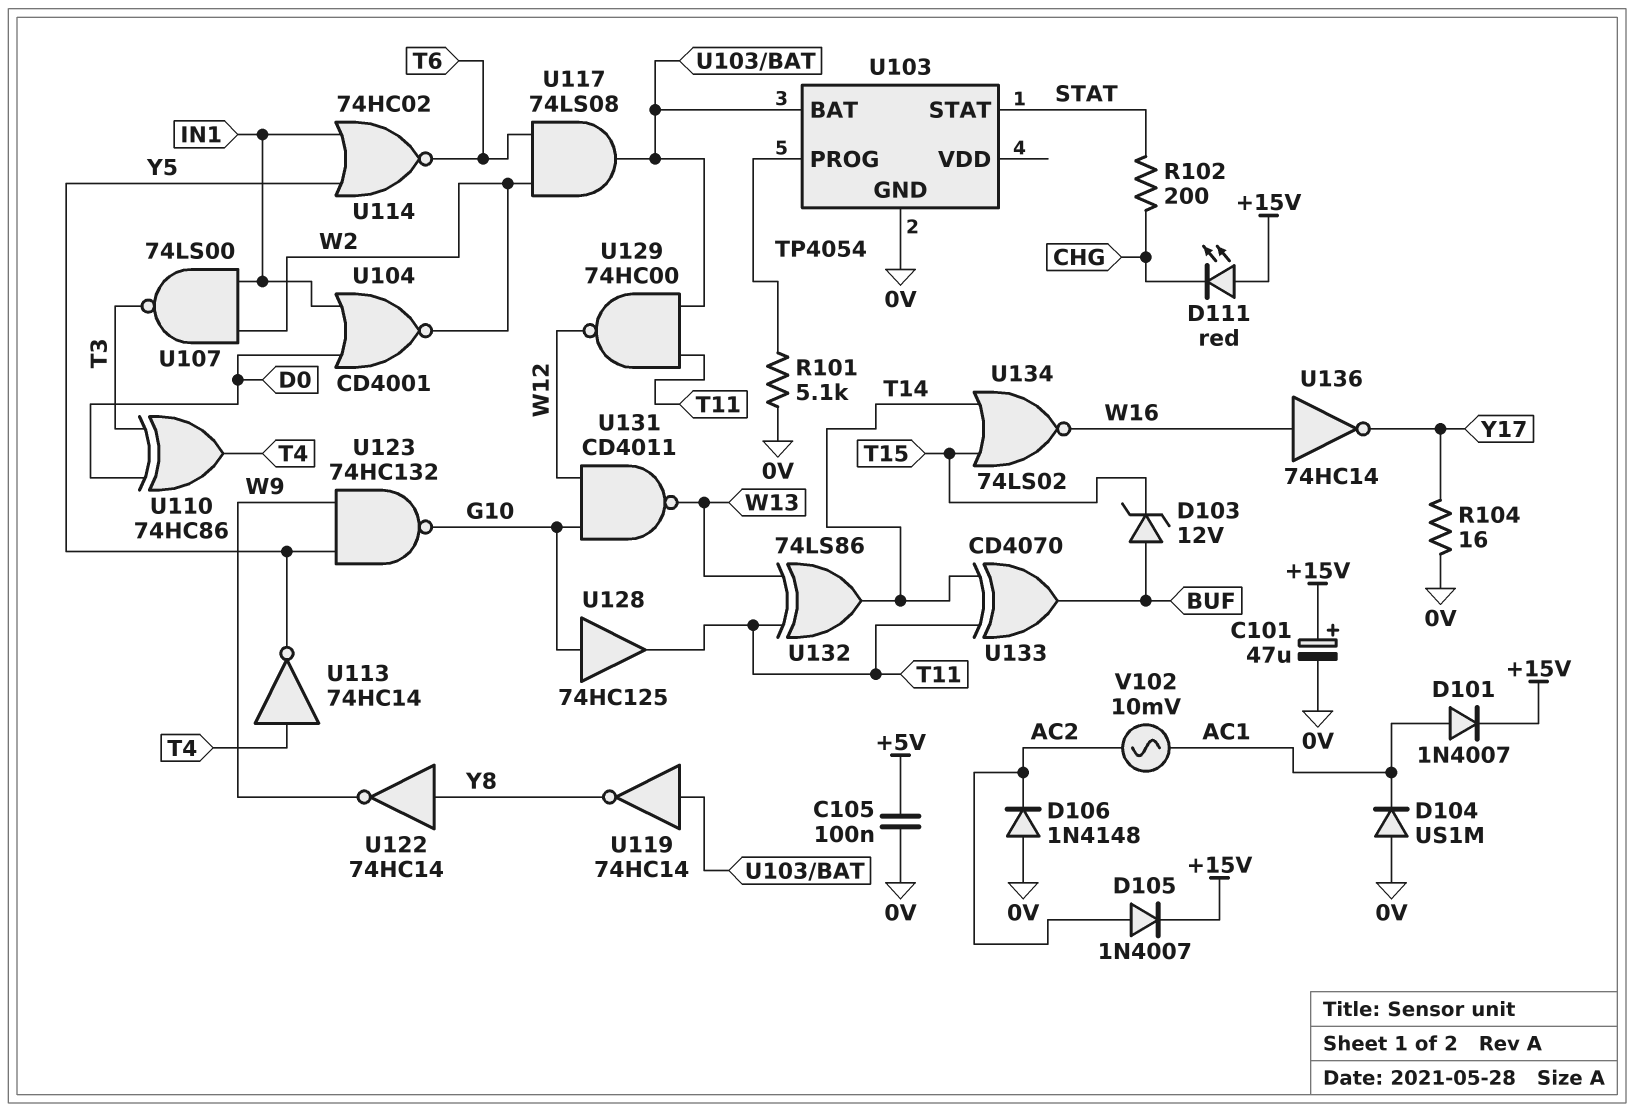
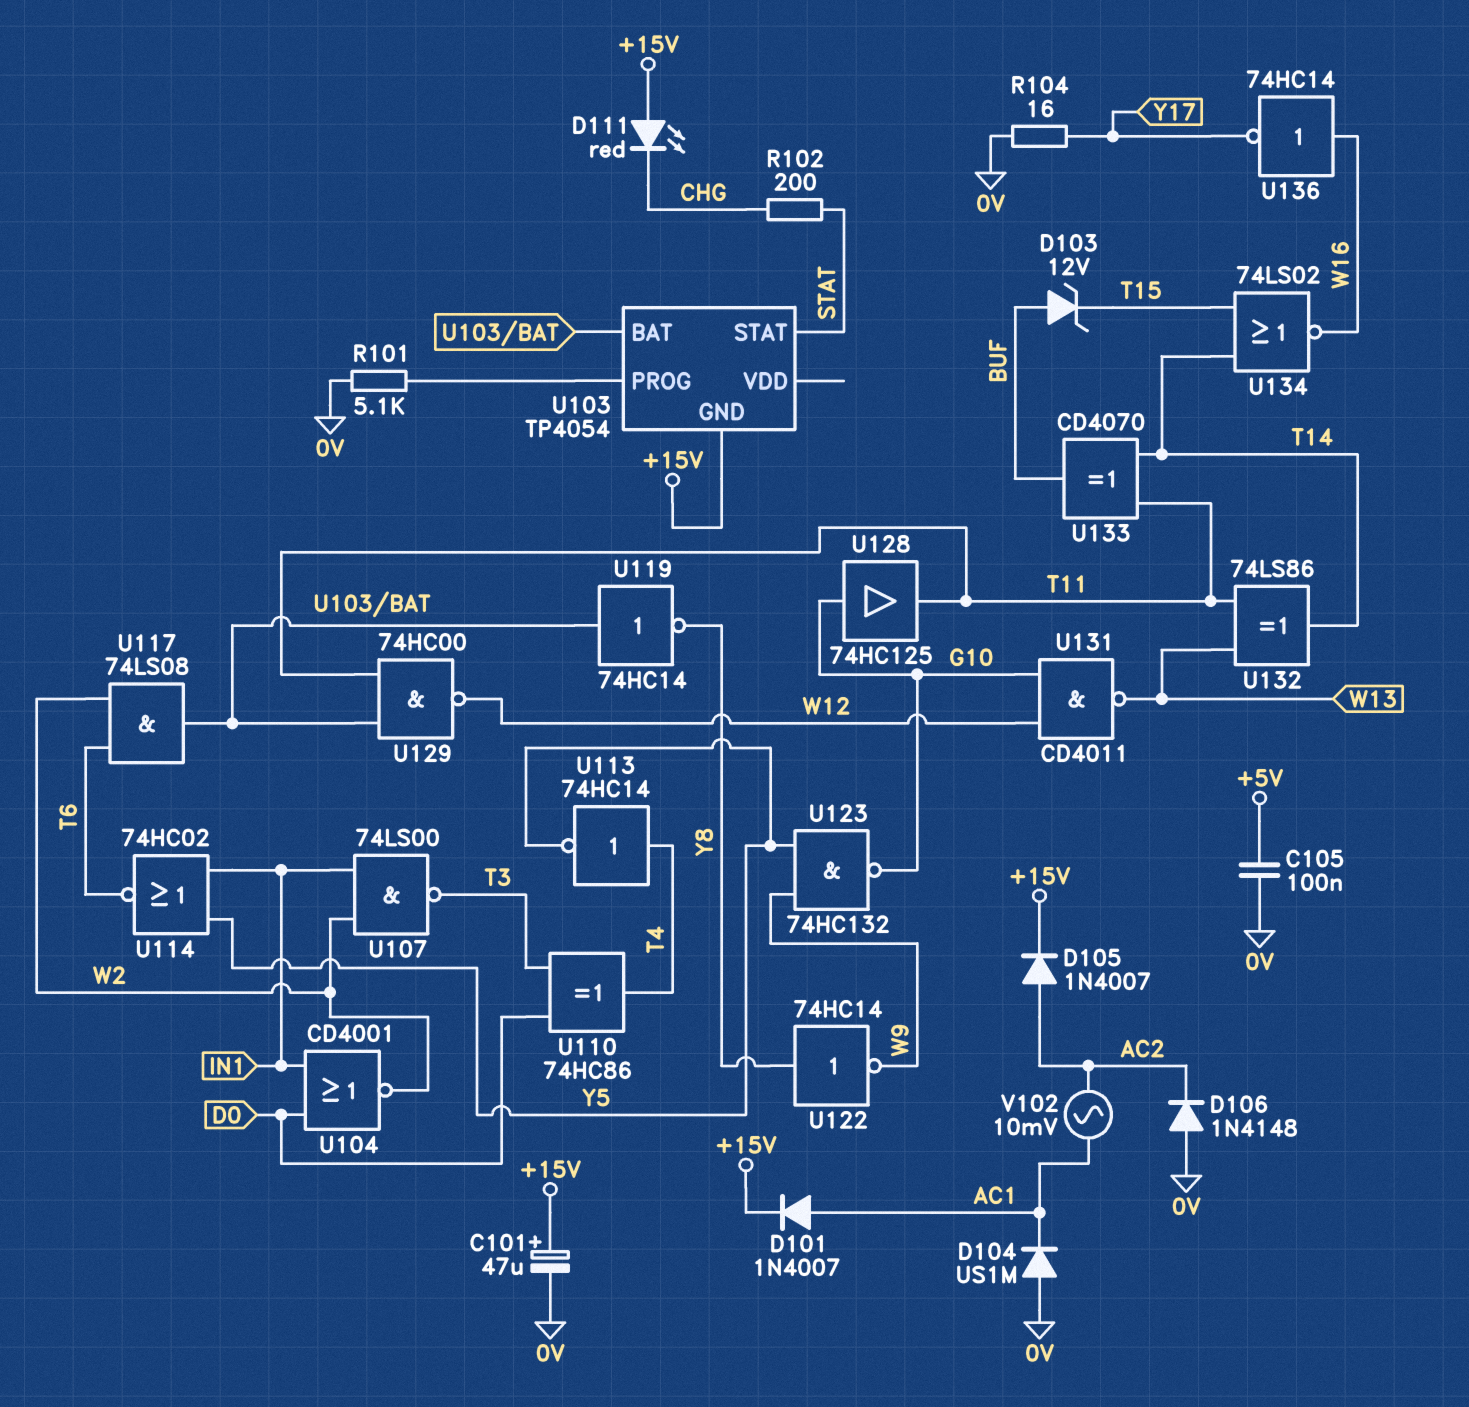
U103 pin GND: 0V -> +15V

